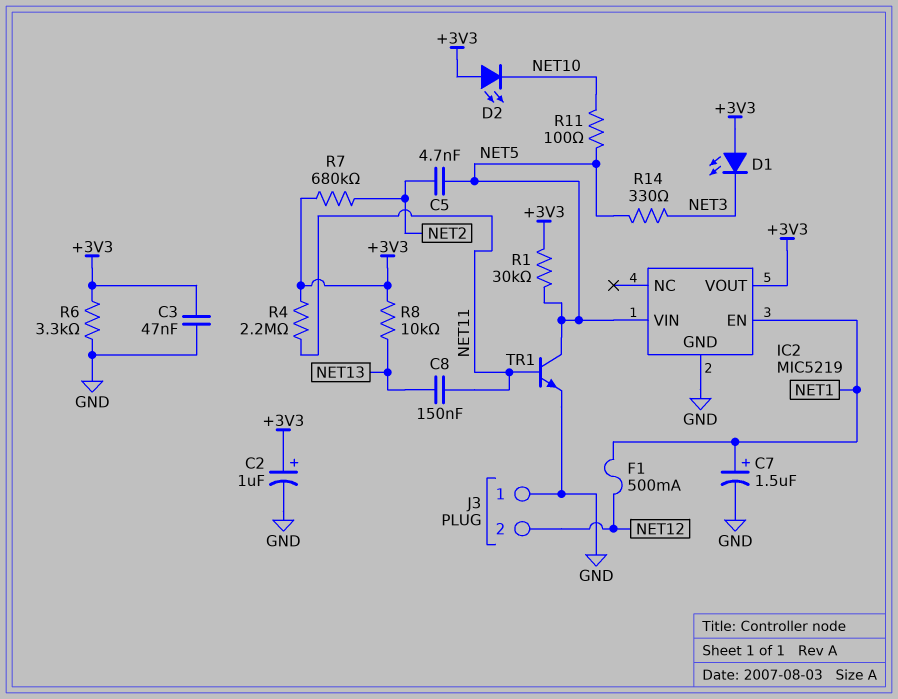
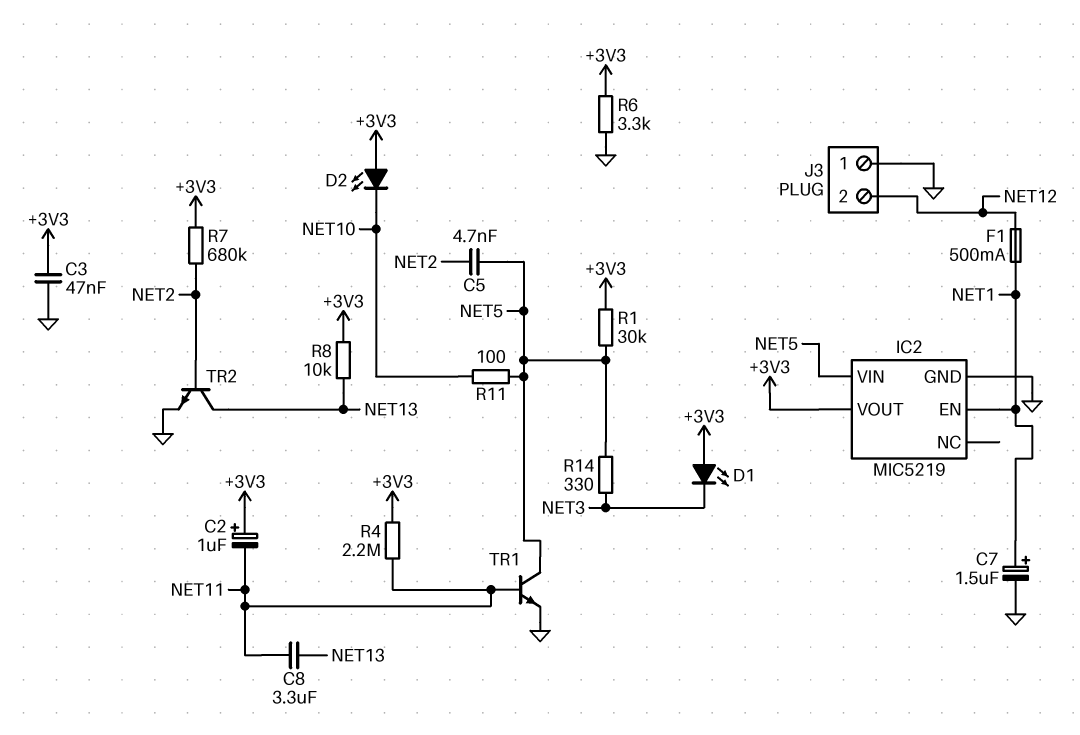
C2: 1uF (plus +3V3, minus GND) -> 1uF (plus +3V3, minus NET11)
C8: 150nF (NET11, NET13) -> 3.3uF (NET11, NET13)
TR2: none -> NPN (B NET2, C NET13, E GND)

